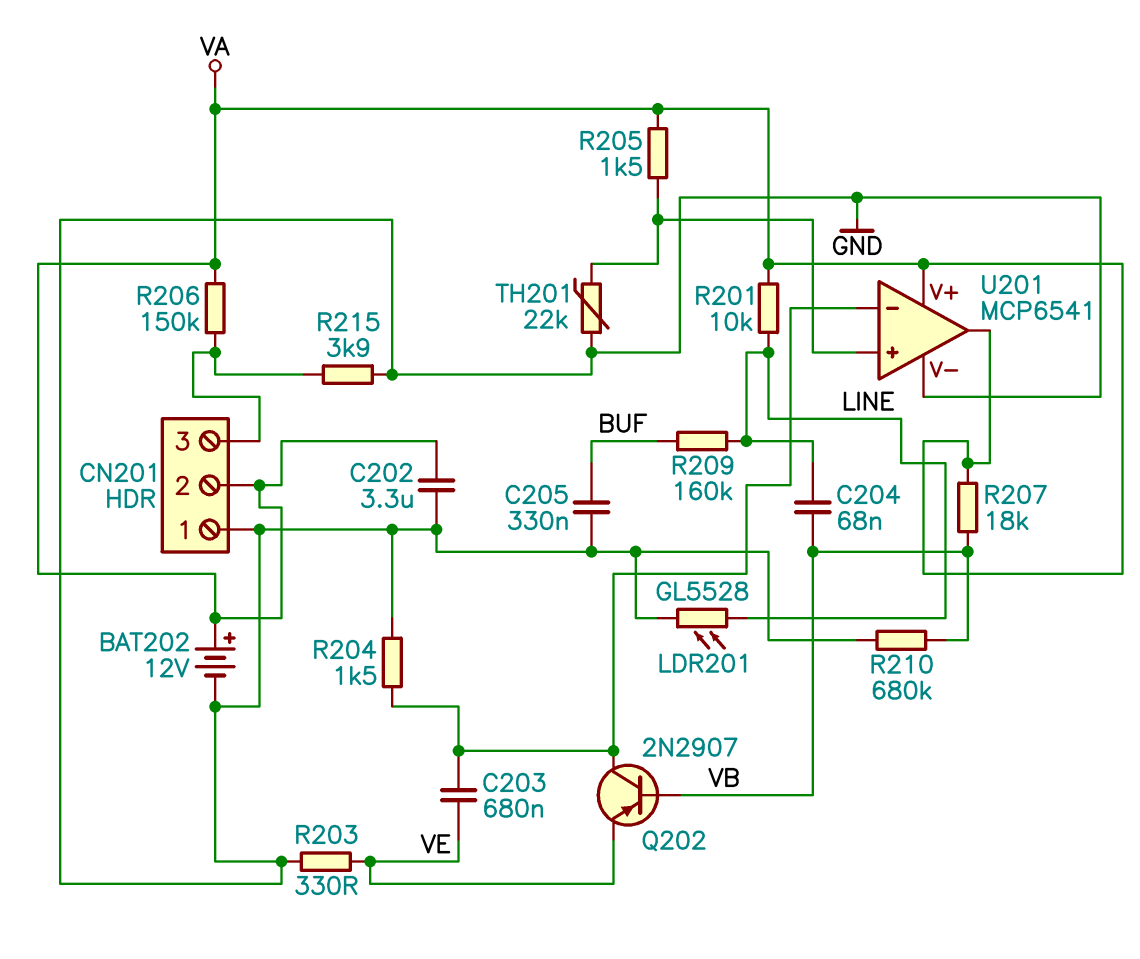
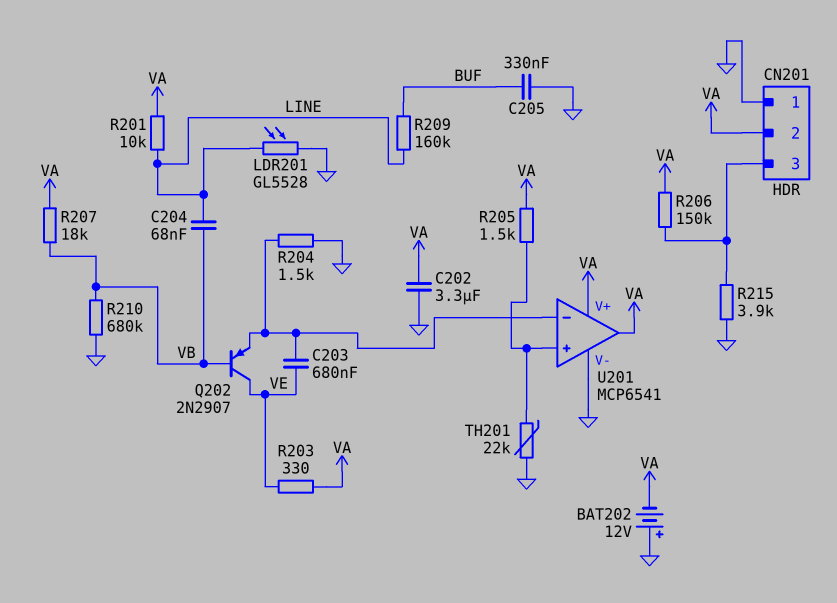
BAT202: 12V (plus VA, minus GND) -> 12V (plus GND, minus VA)
Q202: PNP 2N2907 (B VB, C U201/in-, E VE) -> PNP 2N2907 (B VB, C VE, E U201/in-)
R203: 330 (GND, VE) -> 330 (VA, VE)

